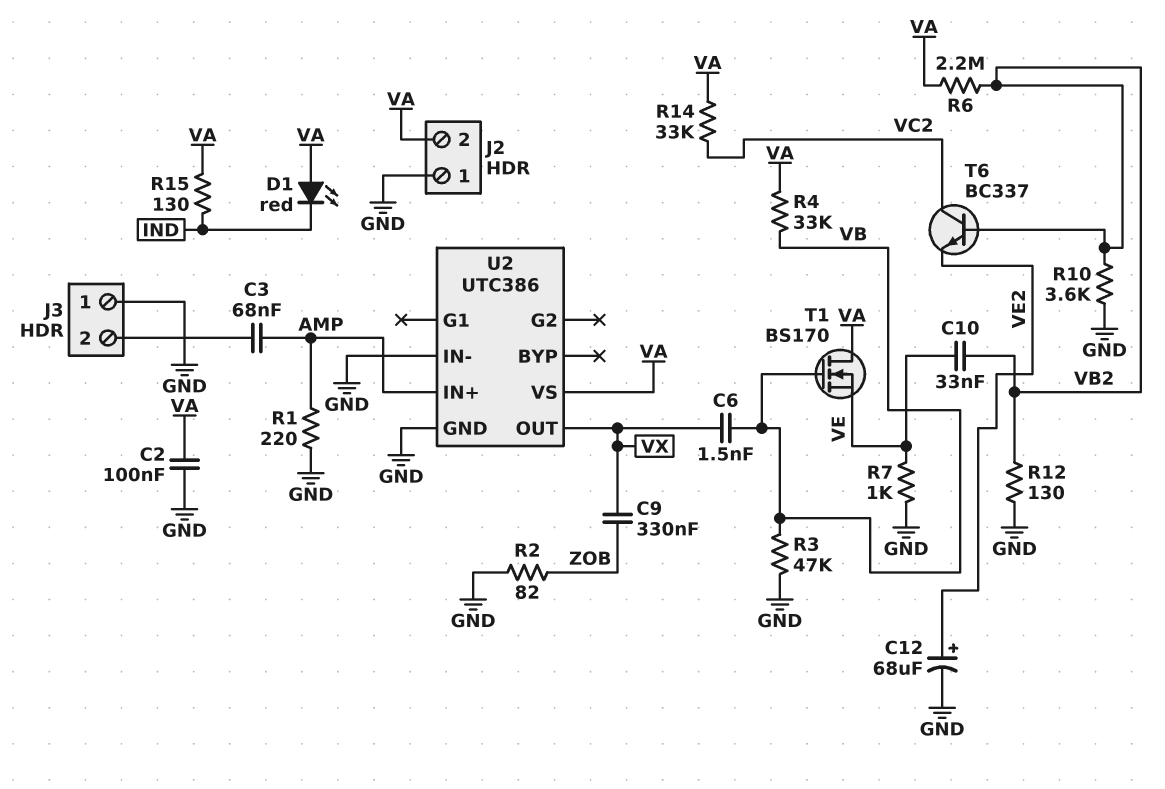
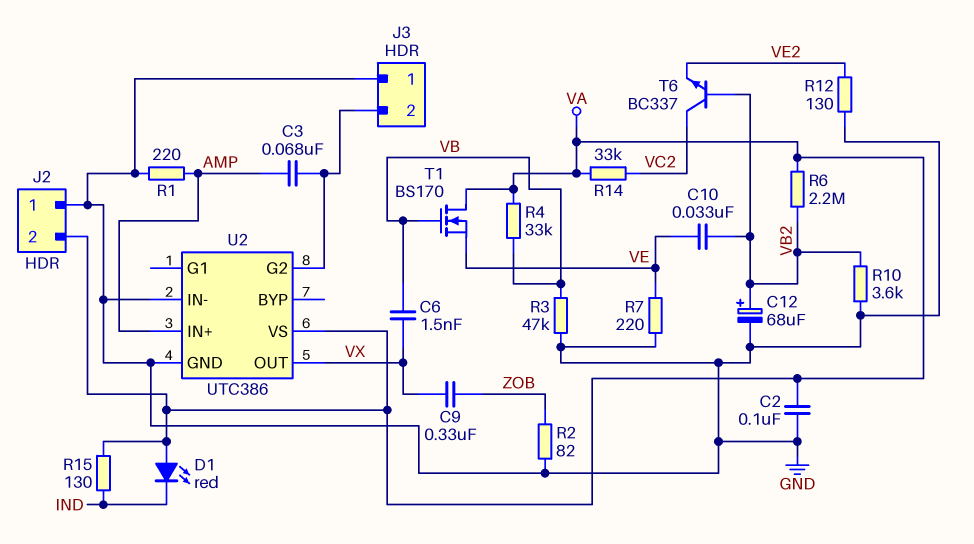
C12: 68uF (plus VE2, minus GND) -> 68uF (plus VB2, minus GND)
R7: 1k (GND, VE) -> 220 (GND, VE)
R12: 130 (GND, VB2) -> 130 (GND, VE2)
U2 pin G2: none -> J3/2

